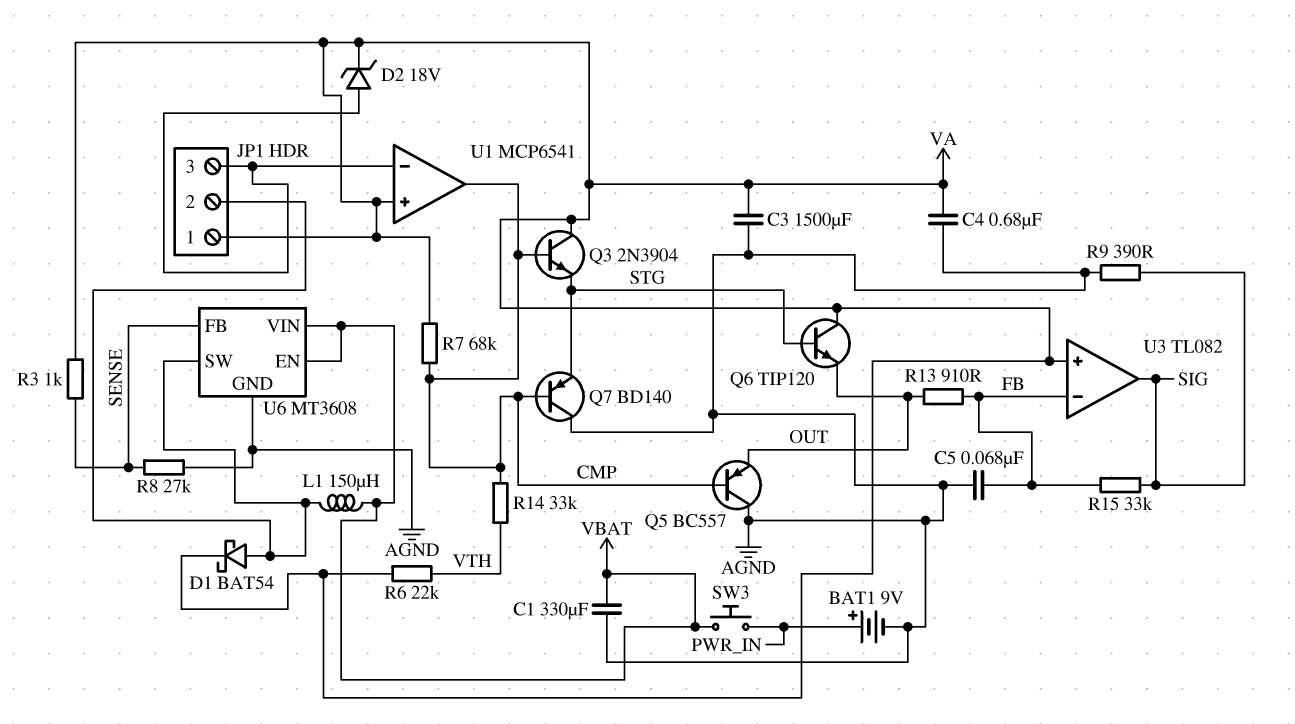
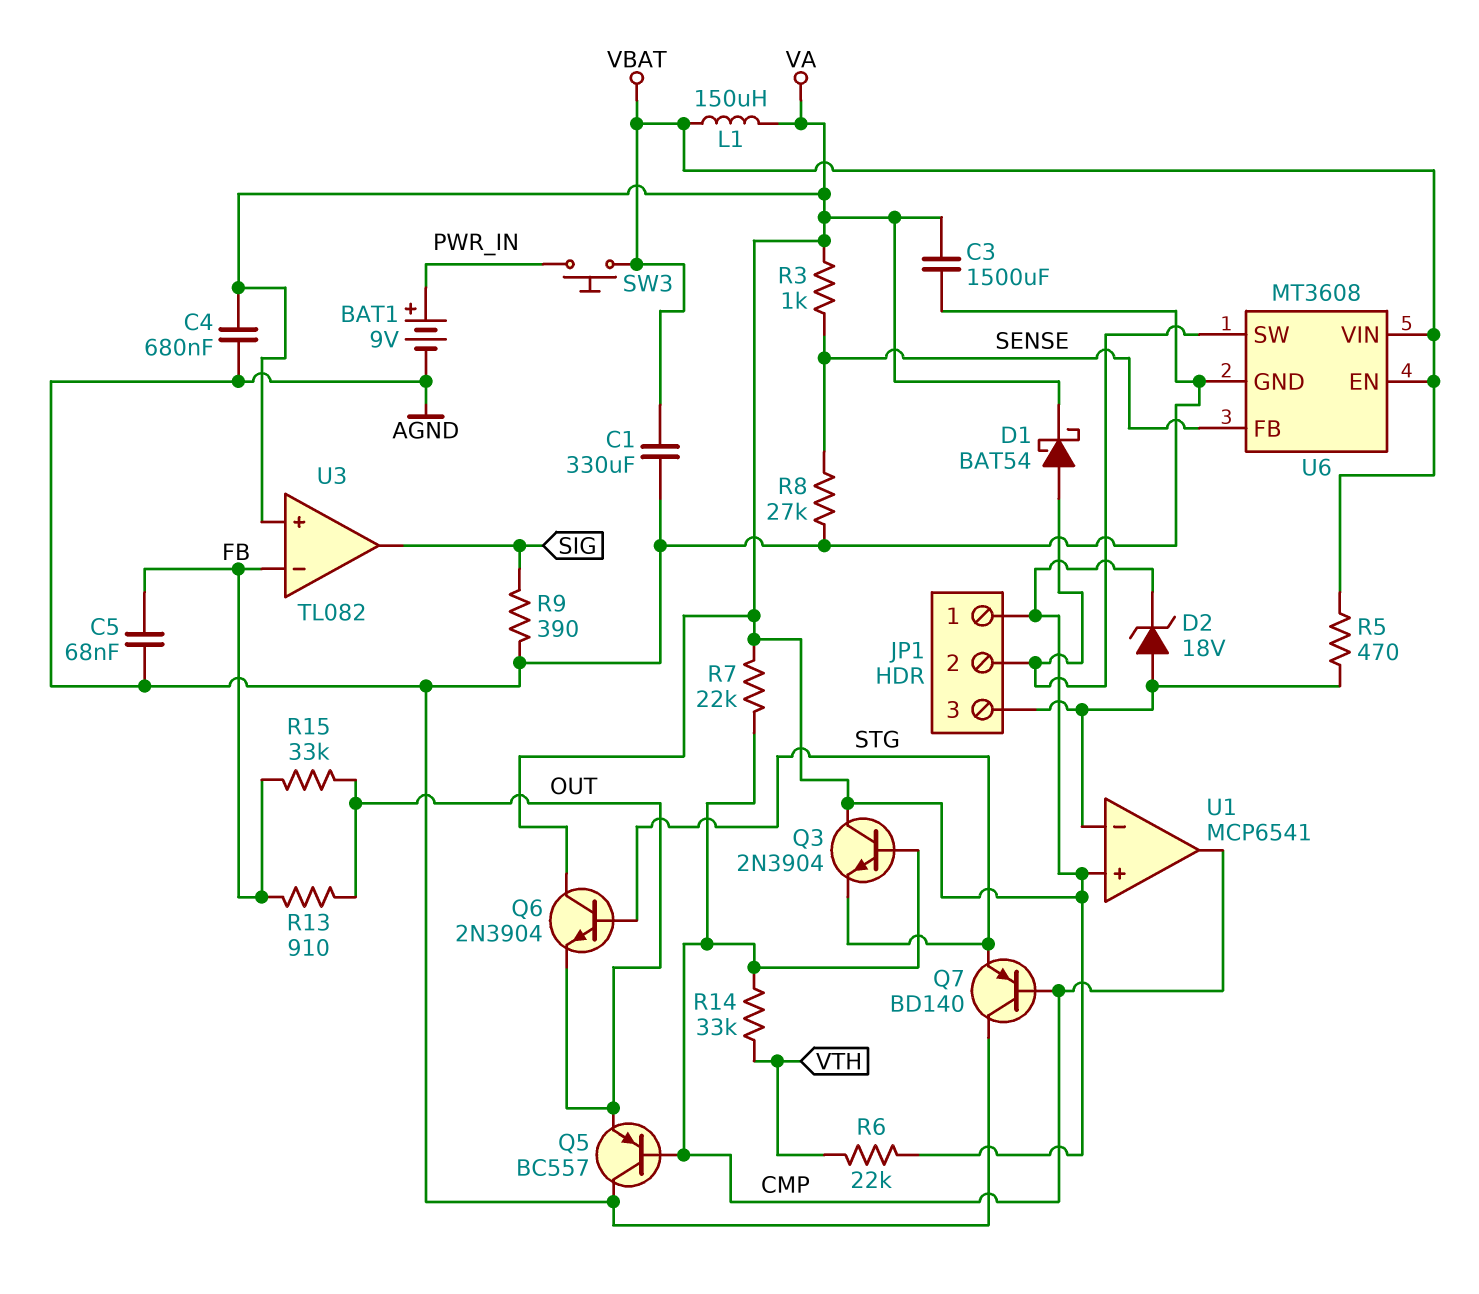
L1: 150uH (JP1/2, VBAT) -> 150uH (VA, VBAT)
Q6: NPN TIP120 (B STG, C VA, E OUT) -> NPN 2N3904 (B STG, C VA, E OUT)
R5: none -> 470 (JP1/3, VBAT)
R7: 68k (CMP, VA) -> 22k (CMP, VA)
R15: 33k (FB, SIG) -> 33k (FB, OUT)

